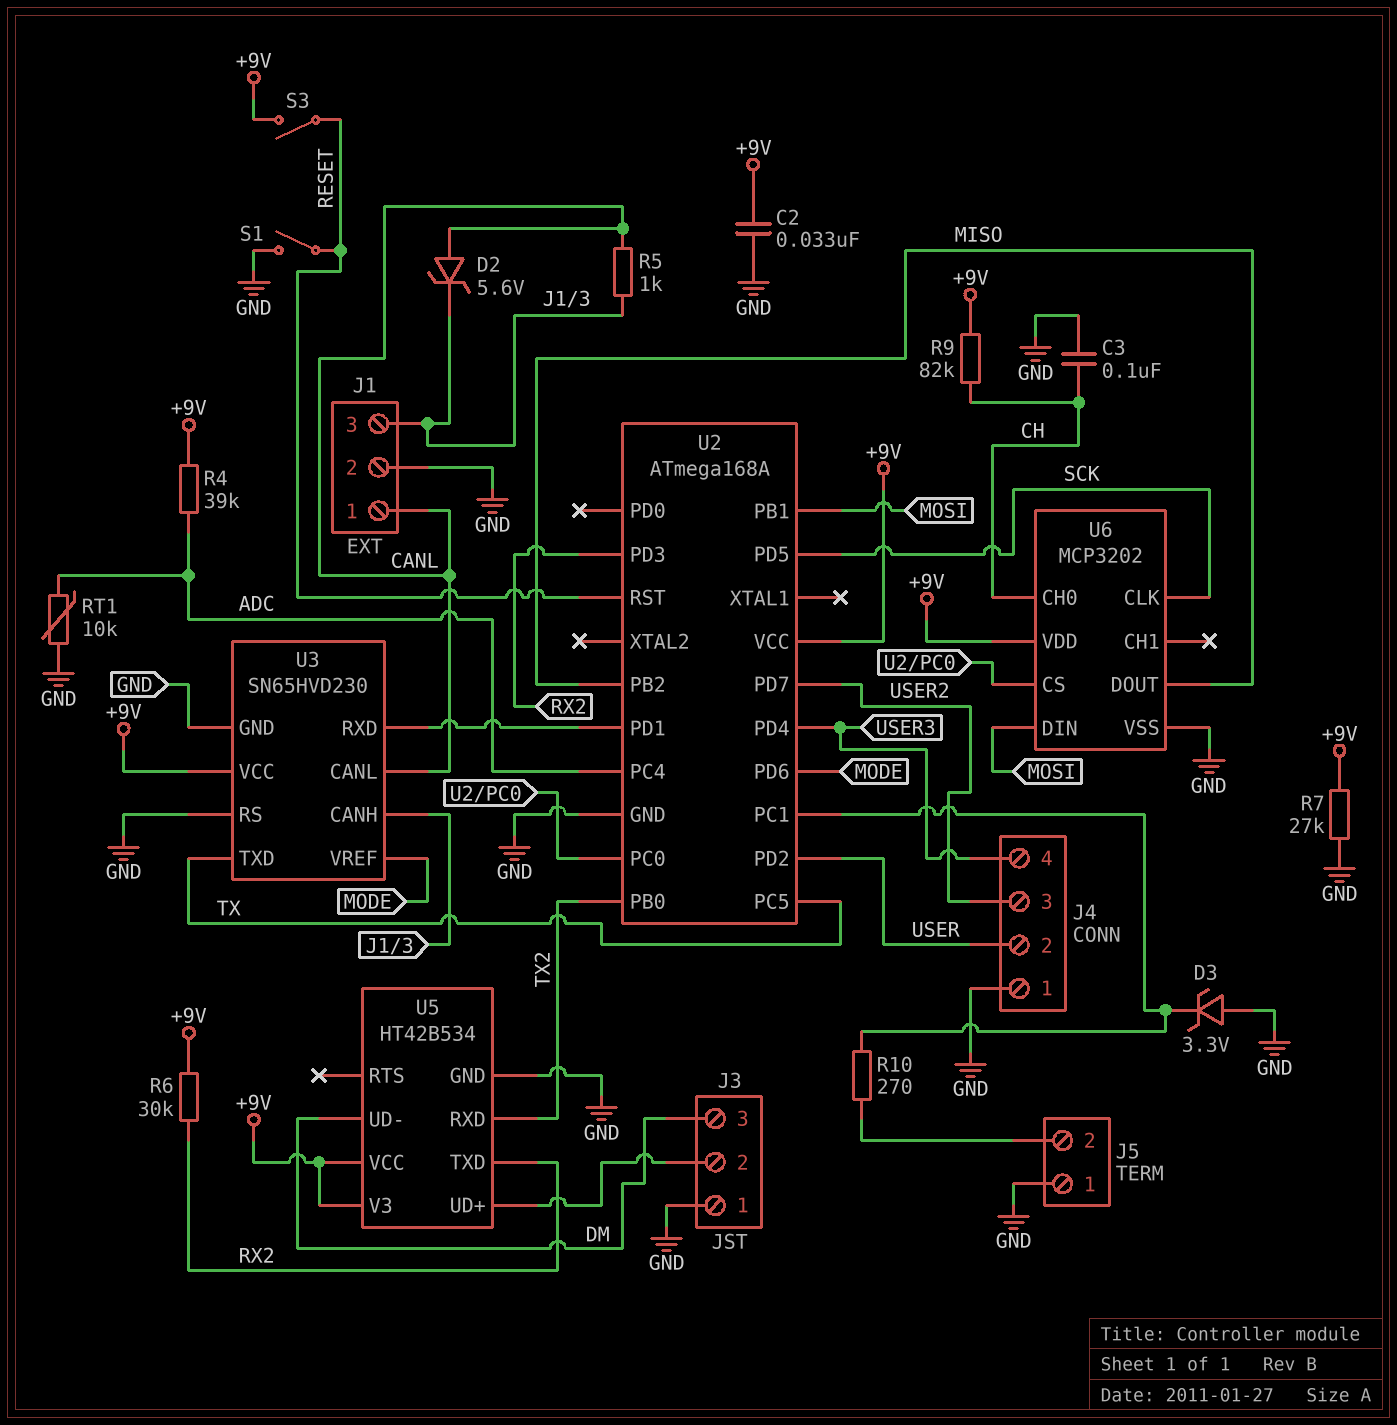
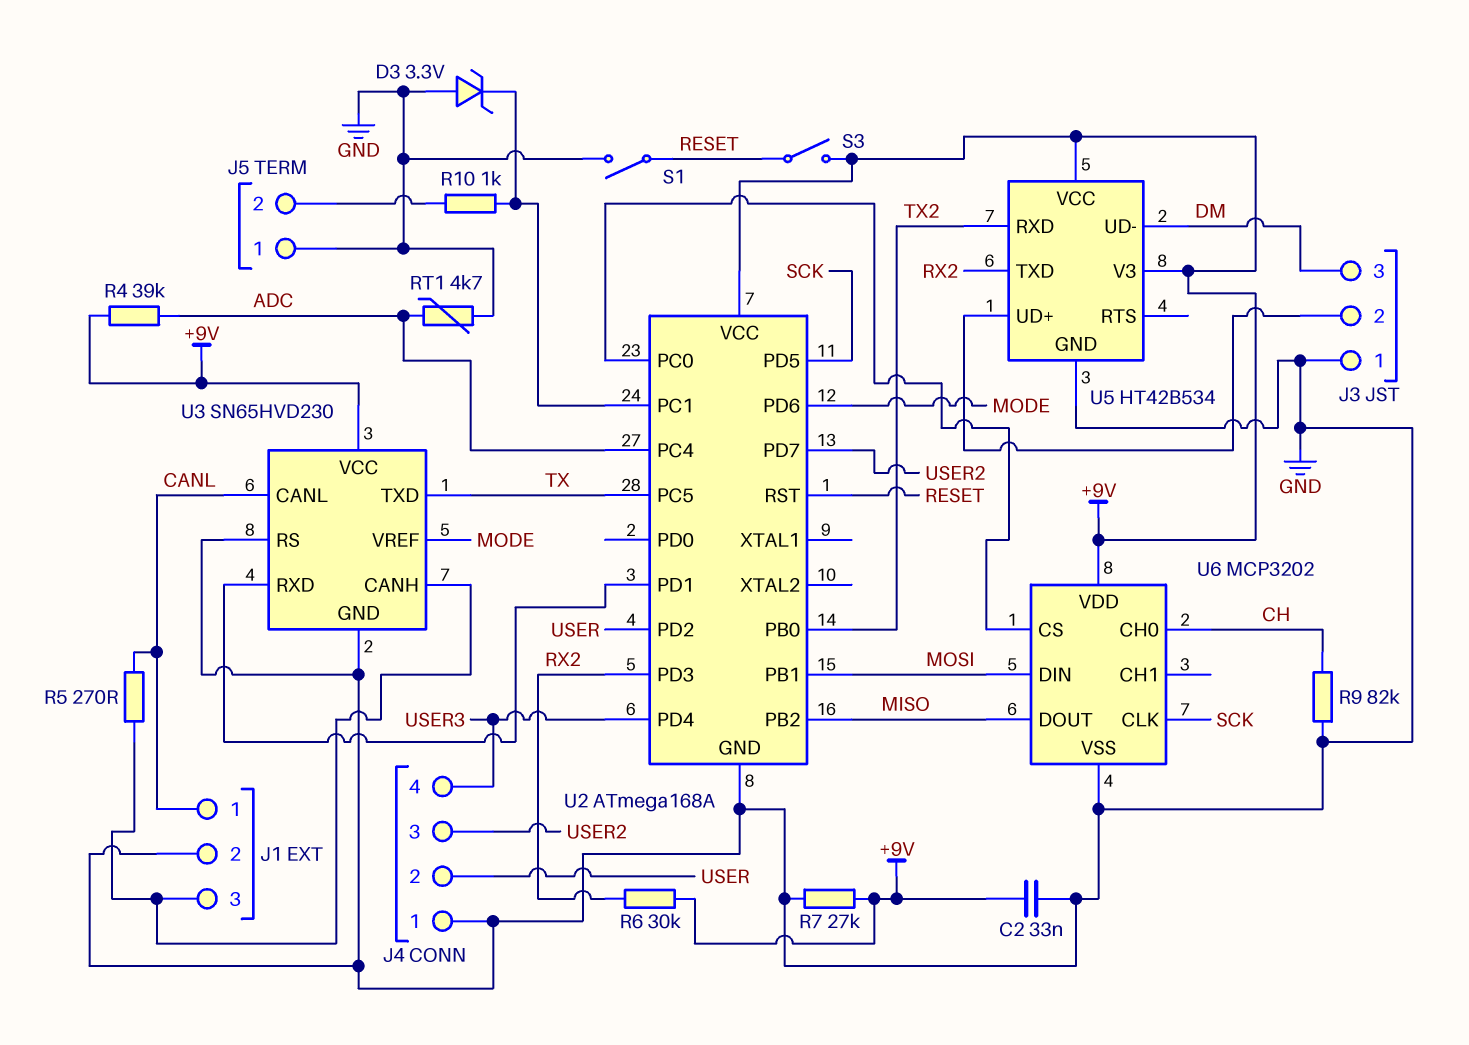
C3: 100nF (CH, GND) -> none
D2: zener 5.6V (A CANL, K J1/3) -> none
R5: 1k (CANL, J1/3) -> 270 (CANL, J1/3)
R9: 82k (+9V, CH) -> 82k (CH, GND)
R10: 270 (J5/2, U2/PC1) -> 1k (J5/2, U2/PC1)
RT1: 10k (ADC, GND) -> 4.7k (ADC, GND)

